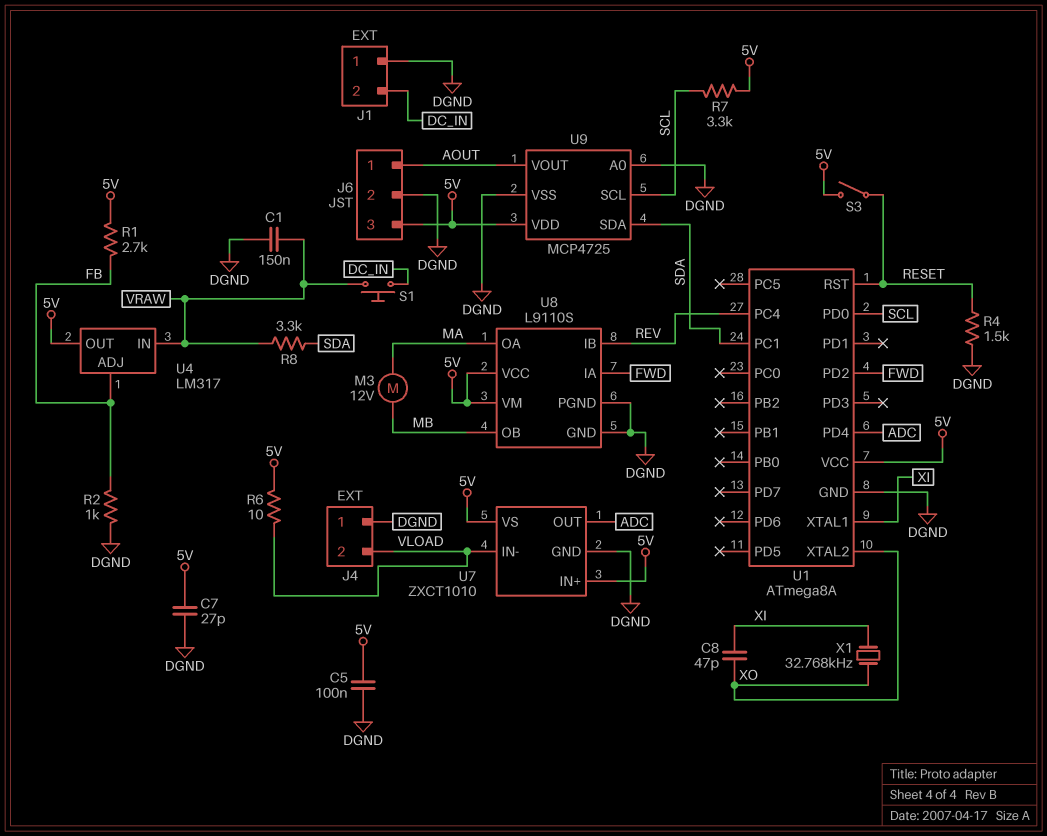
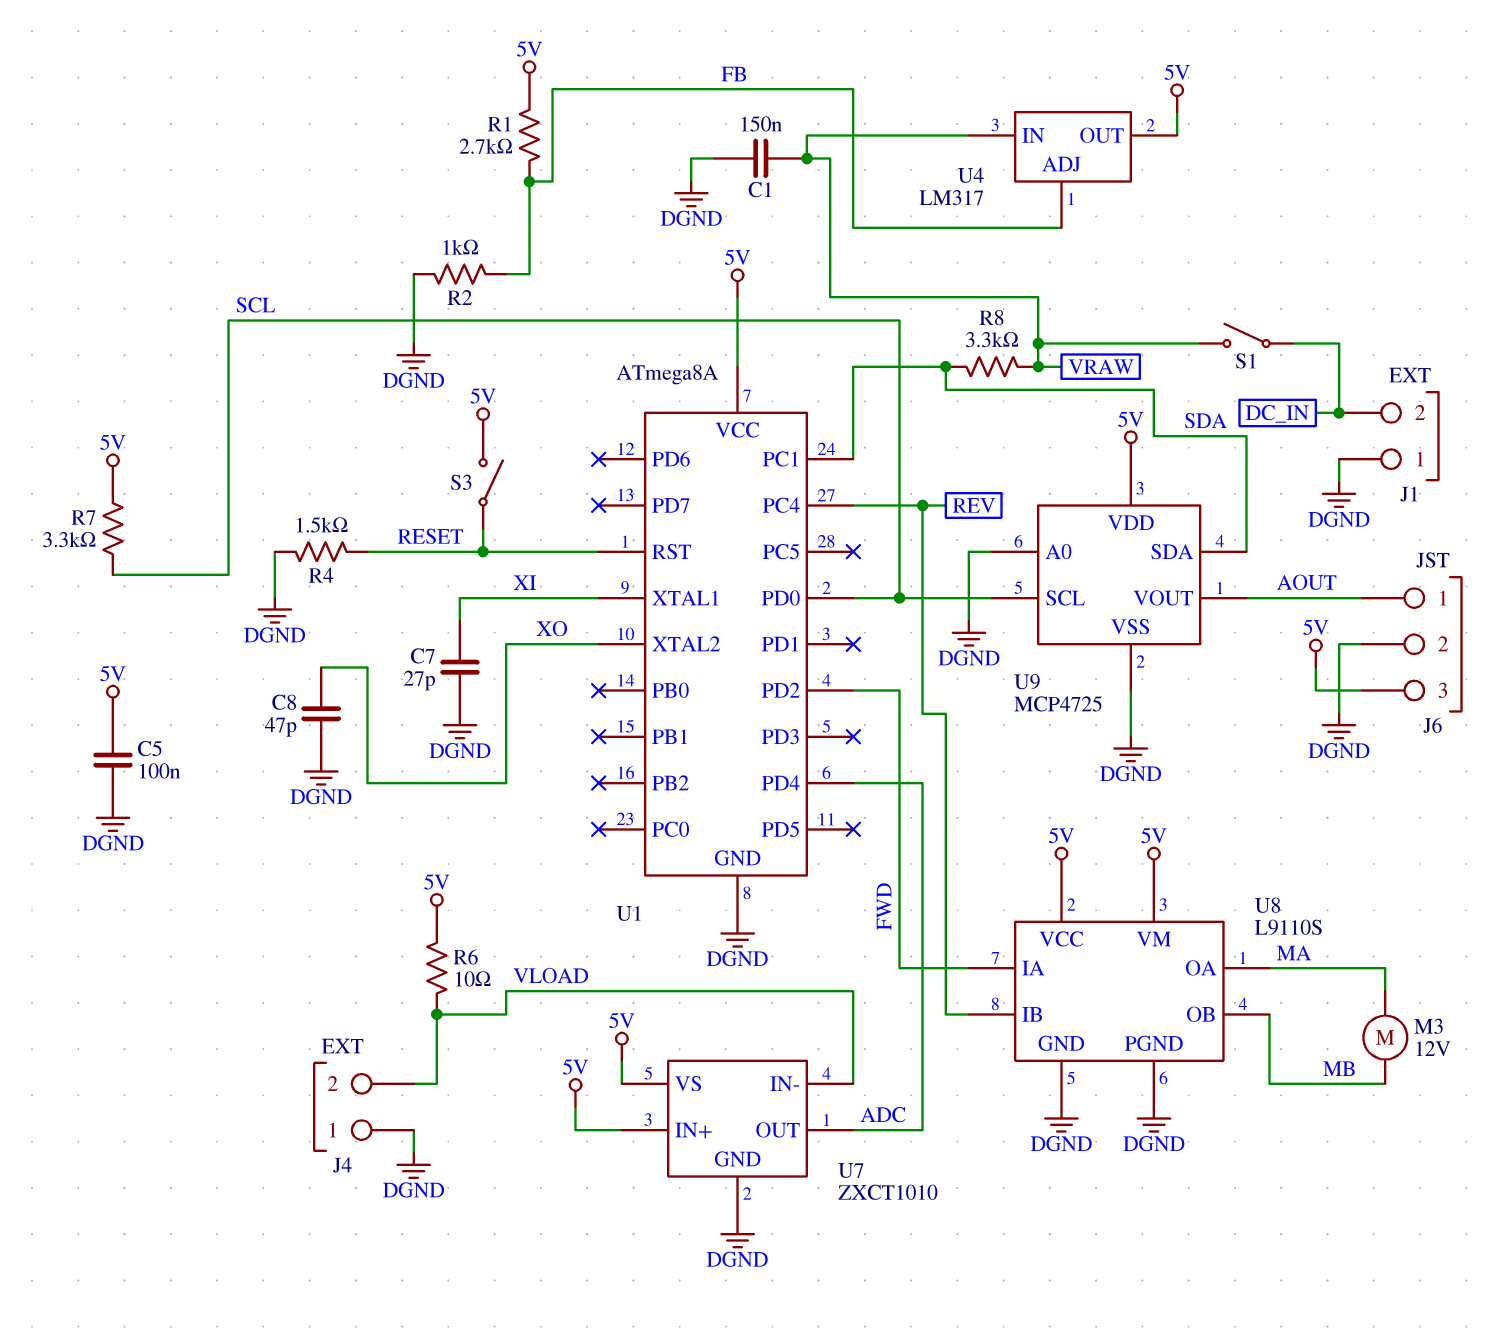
C7: 27pF (5V, DGND) -> 27pF (DGND, XI)
C8: 47pF (XI, XO) -> 47pF (DGND, XO)
S1: button (DC_IN, VRAW) -> switch (DC_IN, VRAW)
X1: 32.768kHz (XI, XO) -> none

